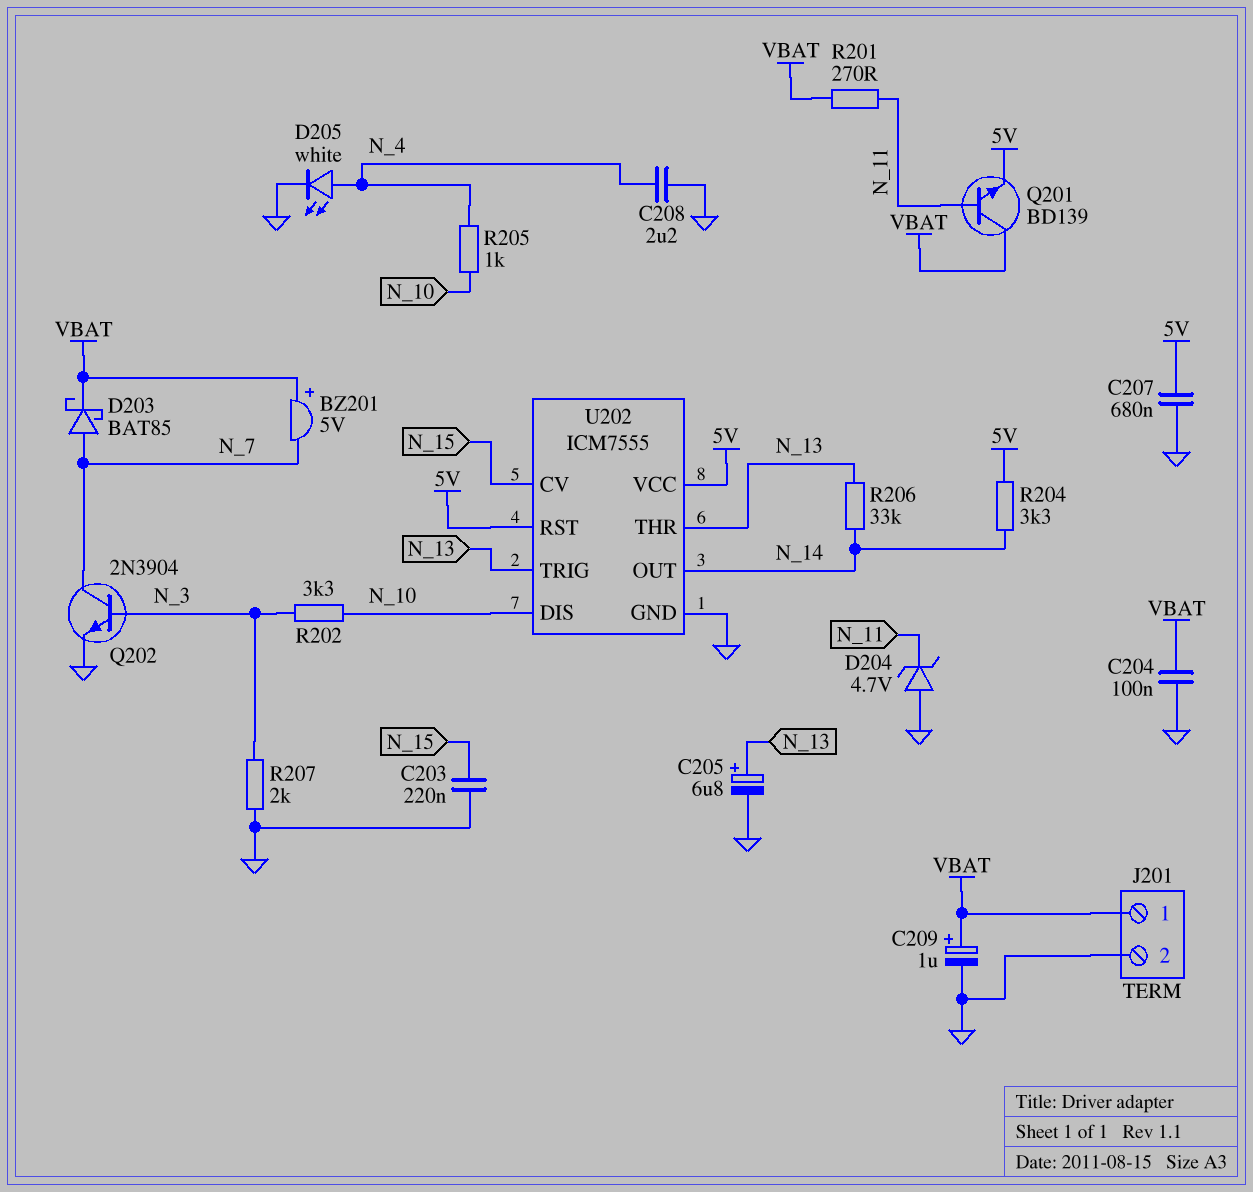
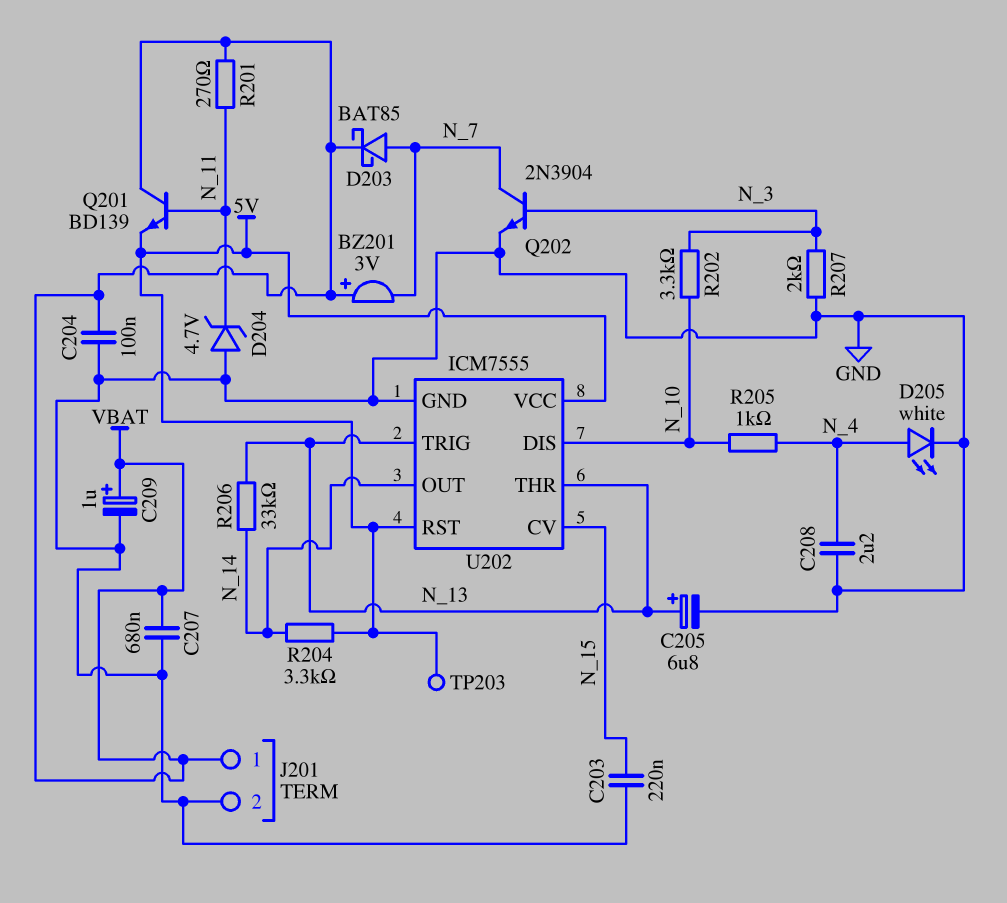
BZ201: buzzer 5V (plus VBAT, minus N_7) -> buzzer 3V (plus VBAT, minus N_7)
C207: 680nF (5V, GND) -> 680nF (GND, VBAT)
TP203: none -> test point (5V)

